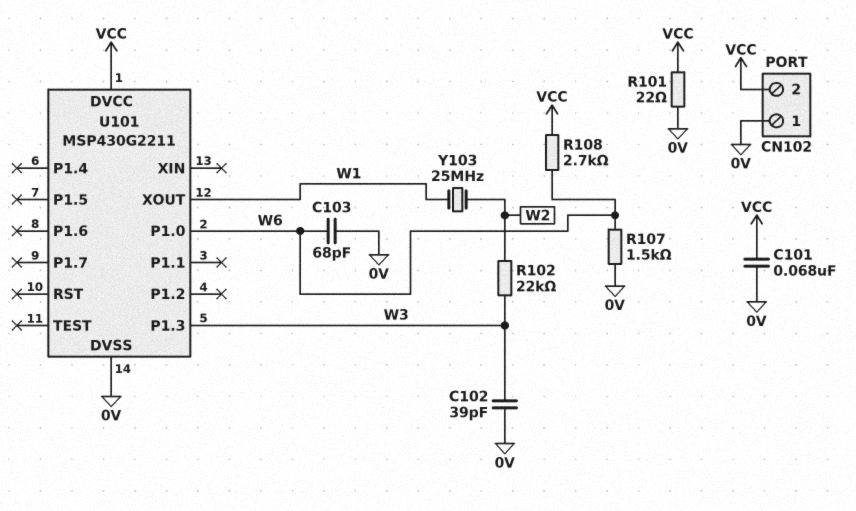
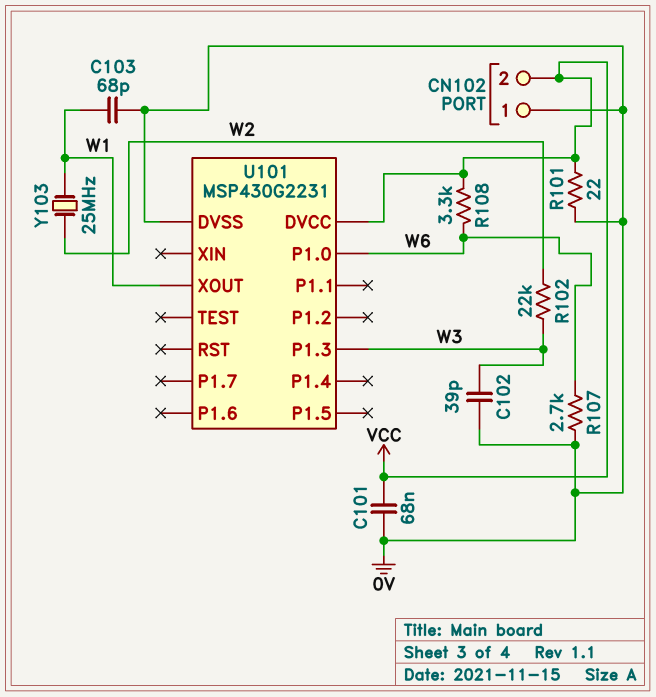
C103: 68pF (0V, W6) -> 68pF (0V, W1)
R107: 1.5k (0V, W6) -> 2.7k (0V, W6)
R108: 2.7k (VCC, W6) -> 3.3k (VCC, W6)
U101: MSP430G2211 -> MSP430G2231

